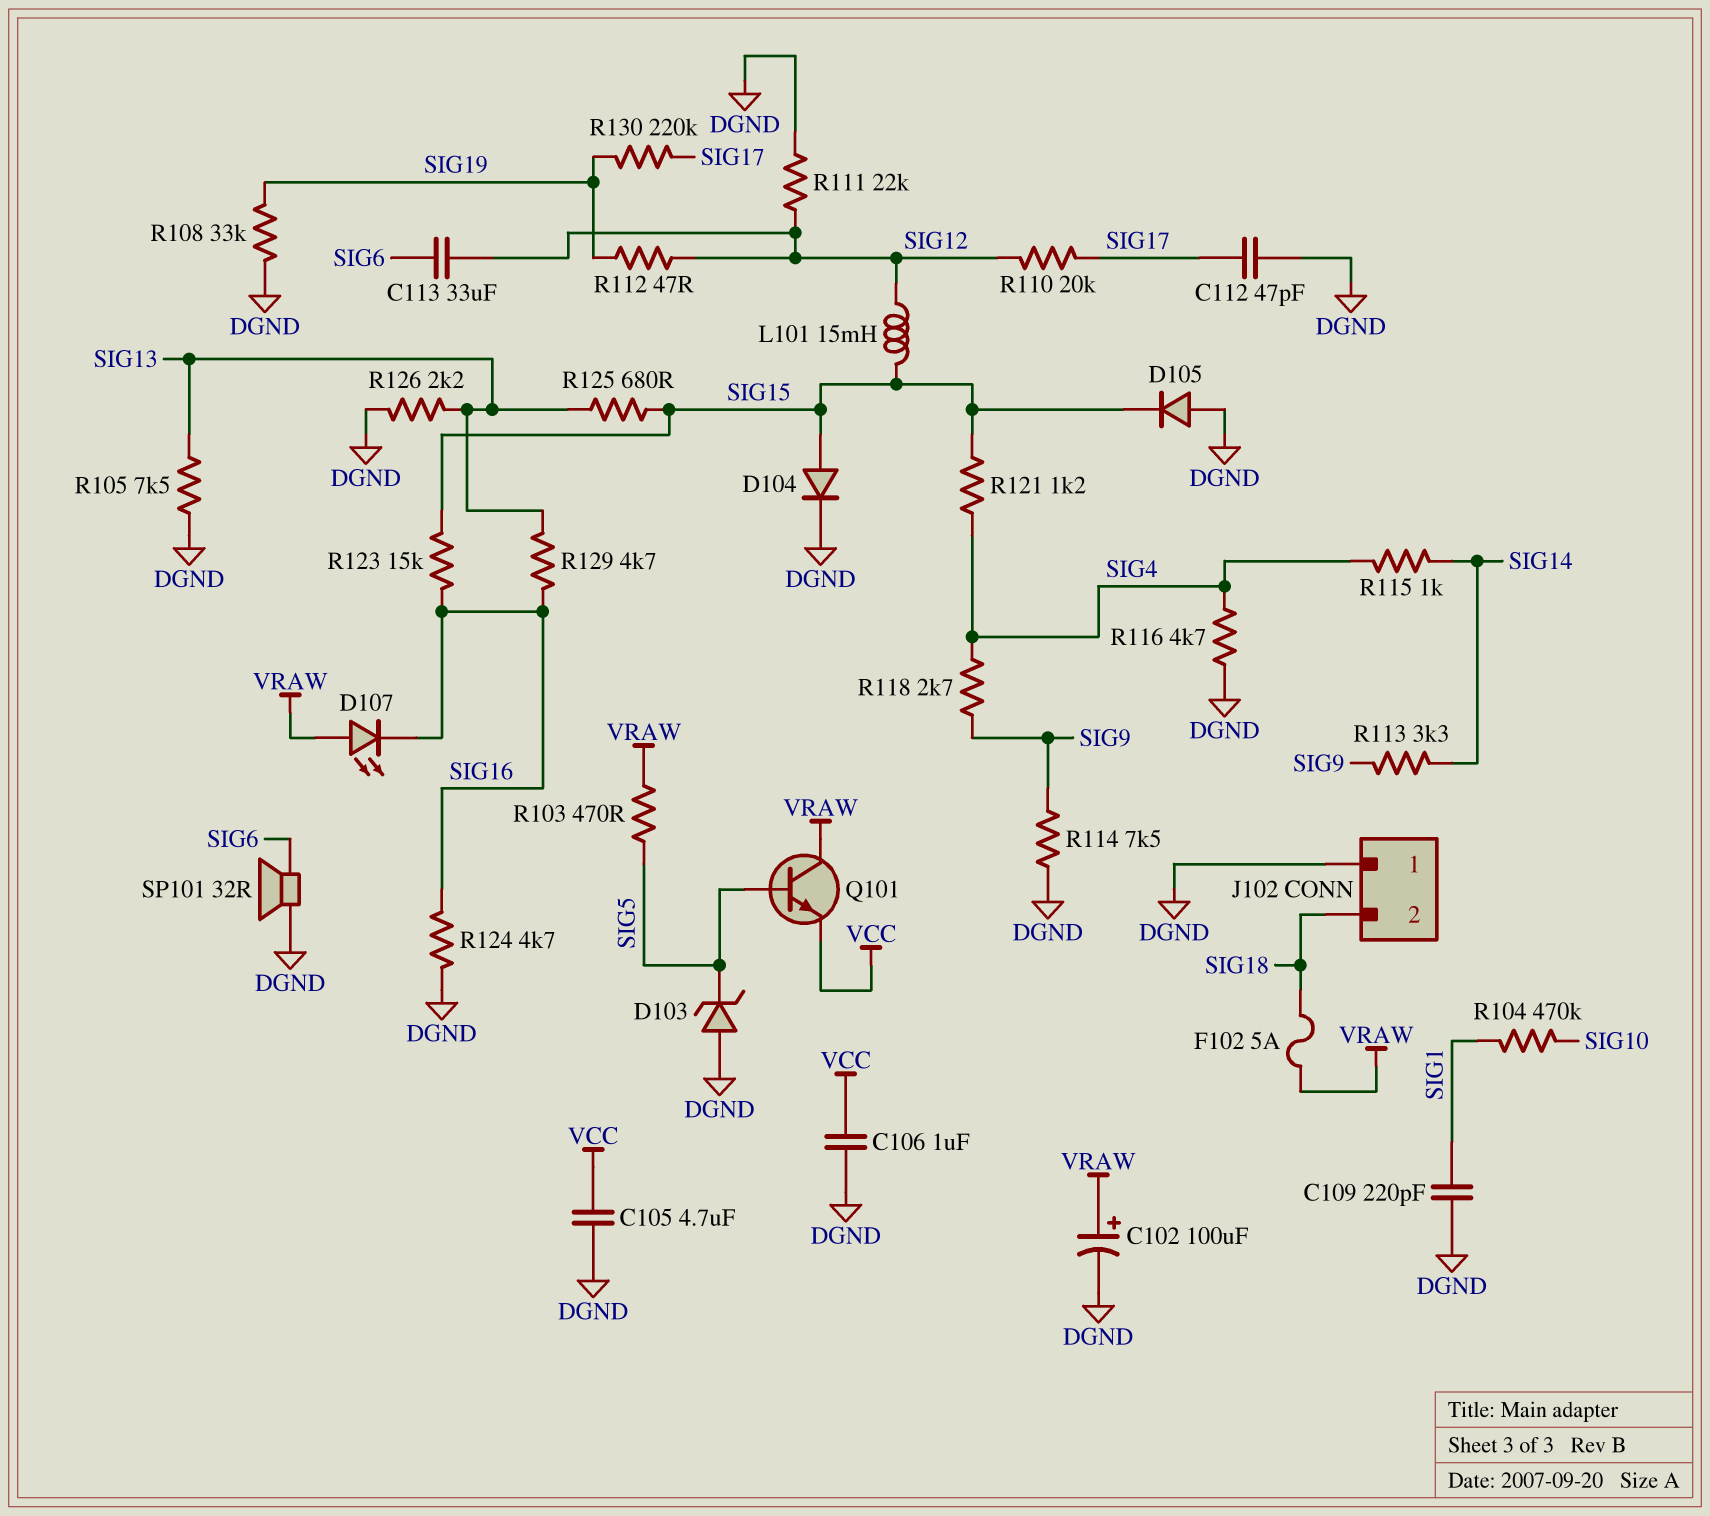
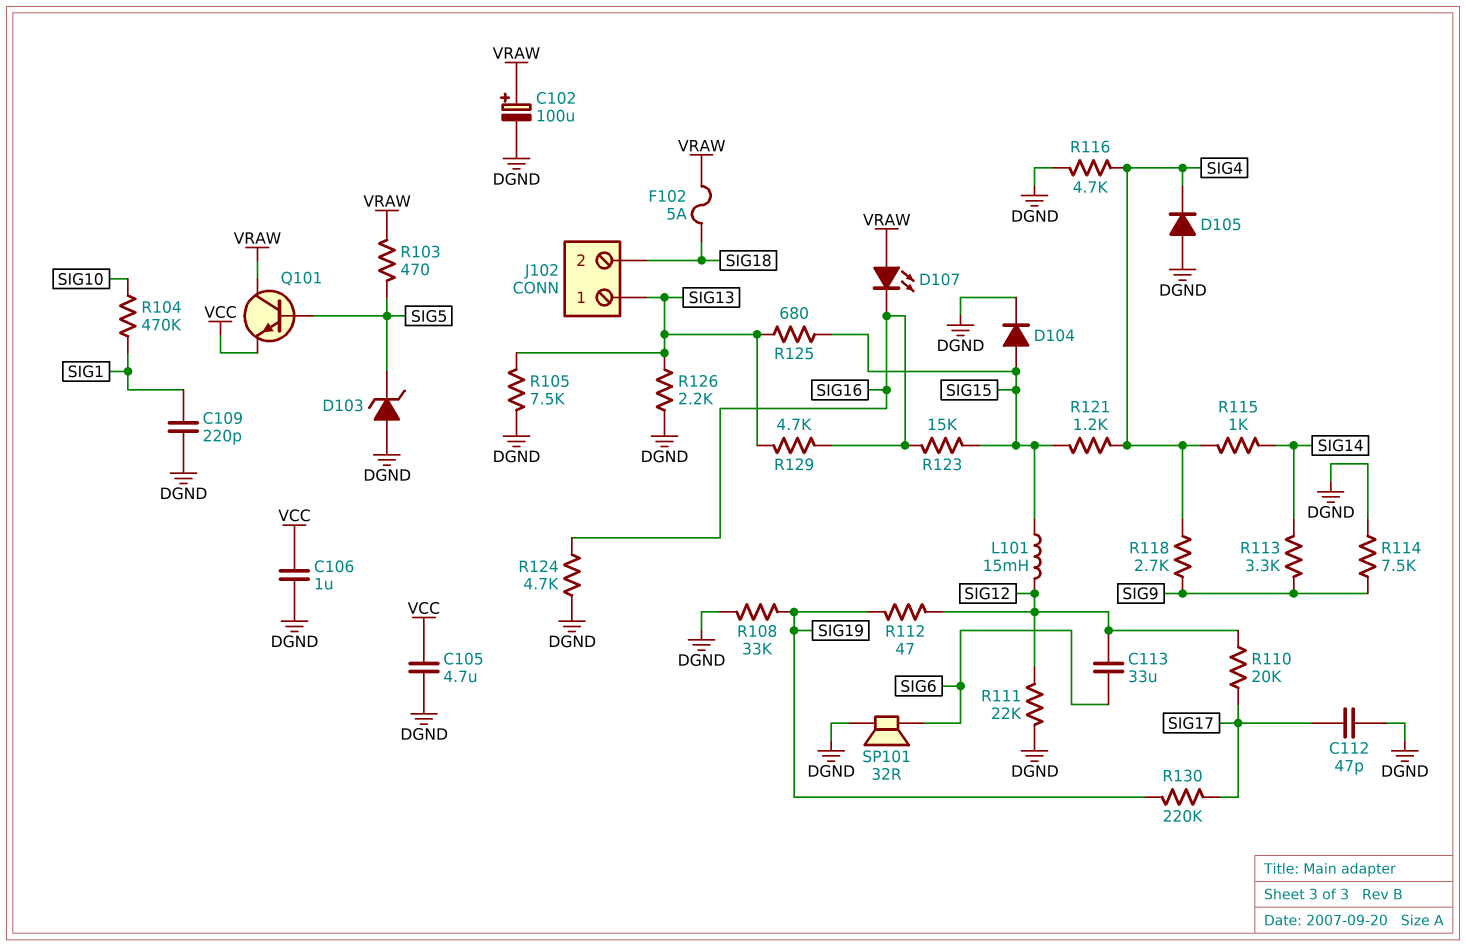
D105: diode (A DGND, K SIG15) -> diode (A DGND, K SIG4)
J102 pin 1: DGND -> SIG13

